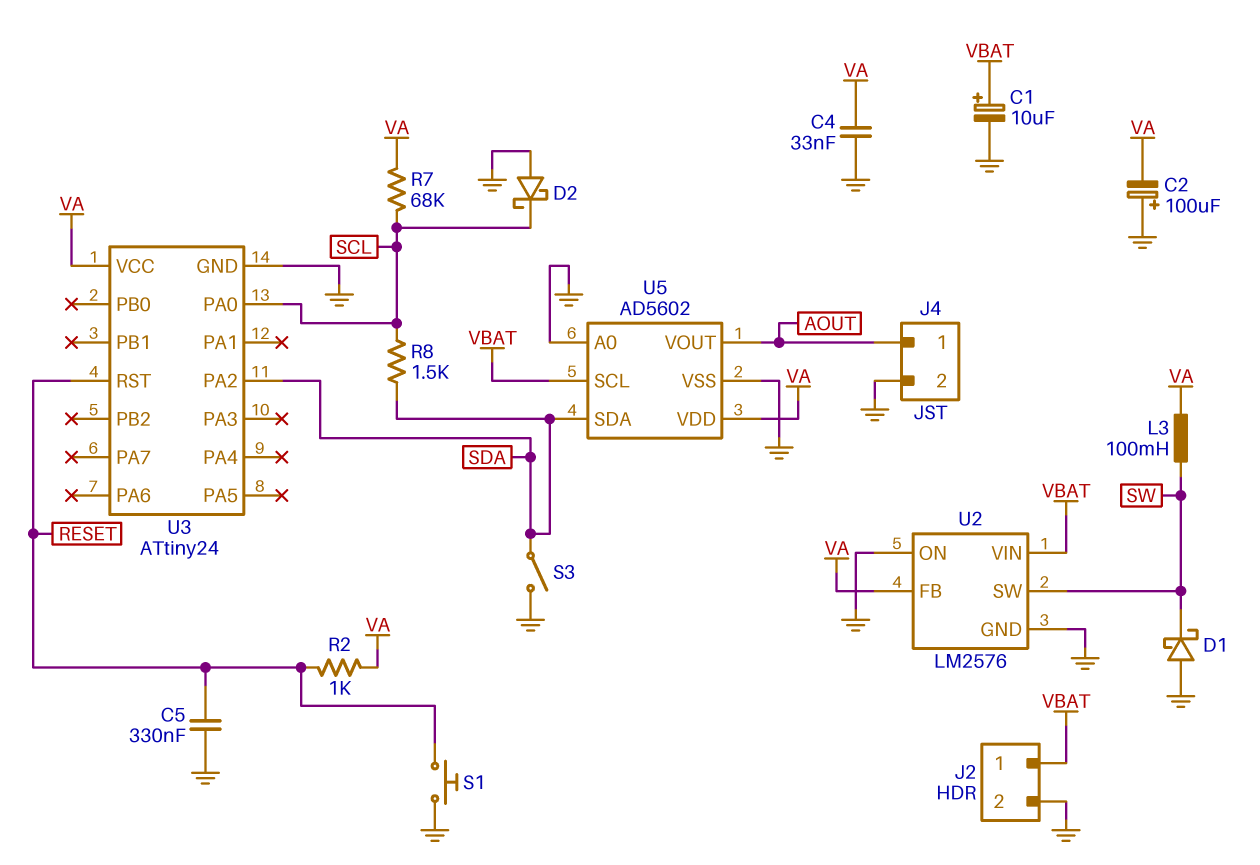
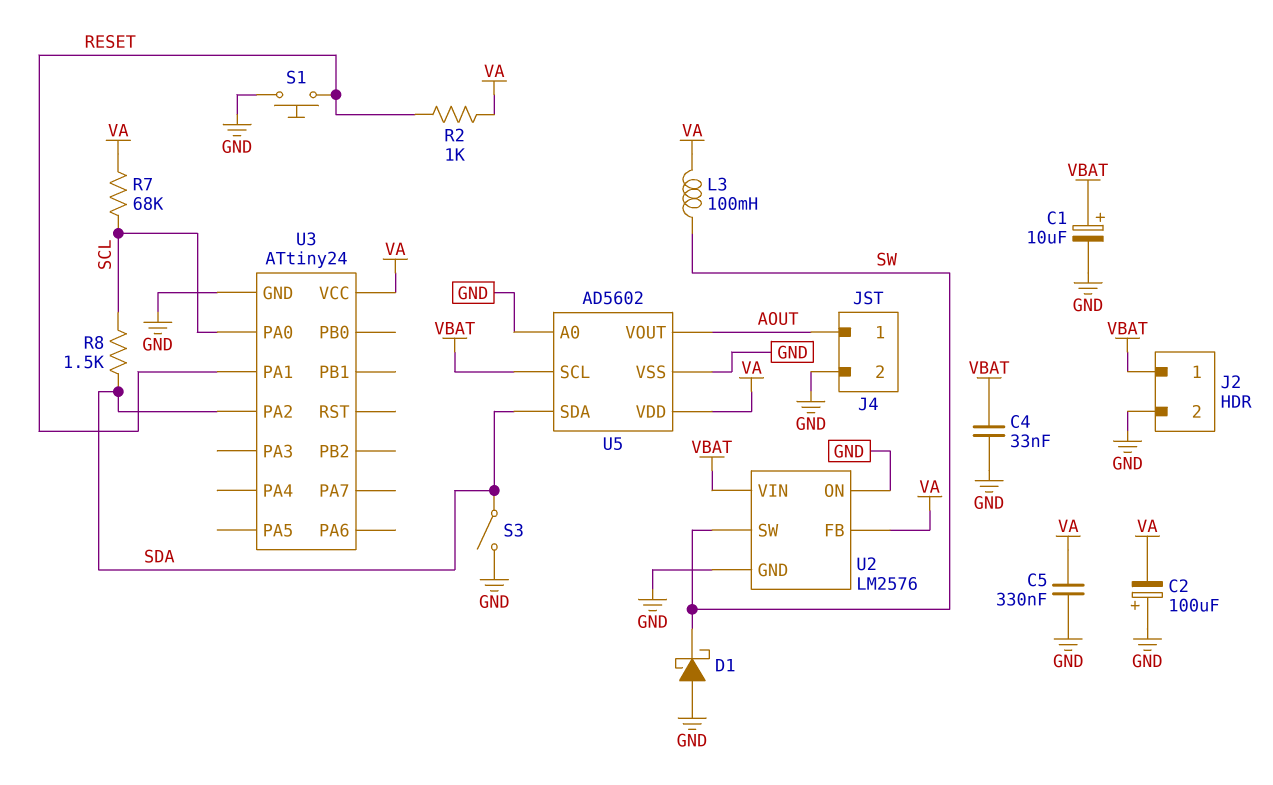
C4: 33nF (GND, VA) -> 33nF (GND, VBAT)
C5: 330nF (GND, RESET) -> 330nF (GND, VA)
D2: schottky (A GND, K SCL) -> none
U3 pin PA1: none -> RESET
U3 pin RST: RESET -> none

